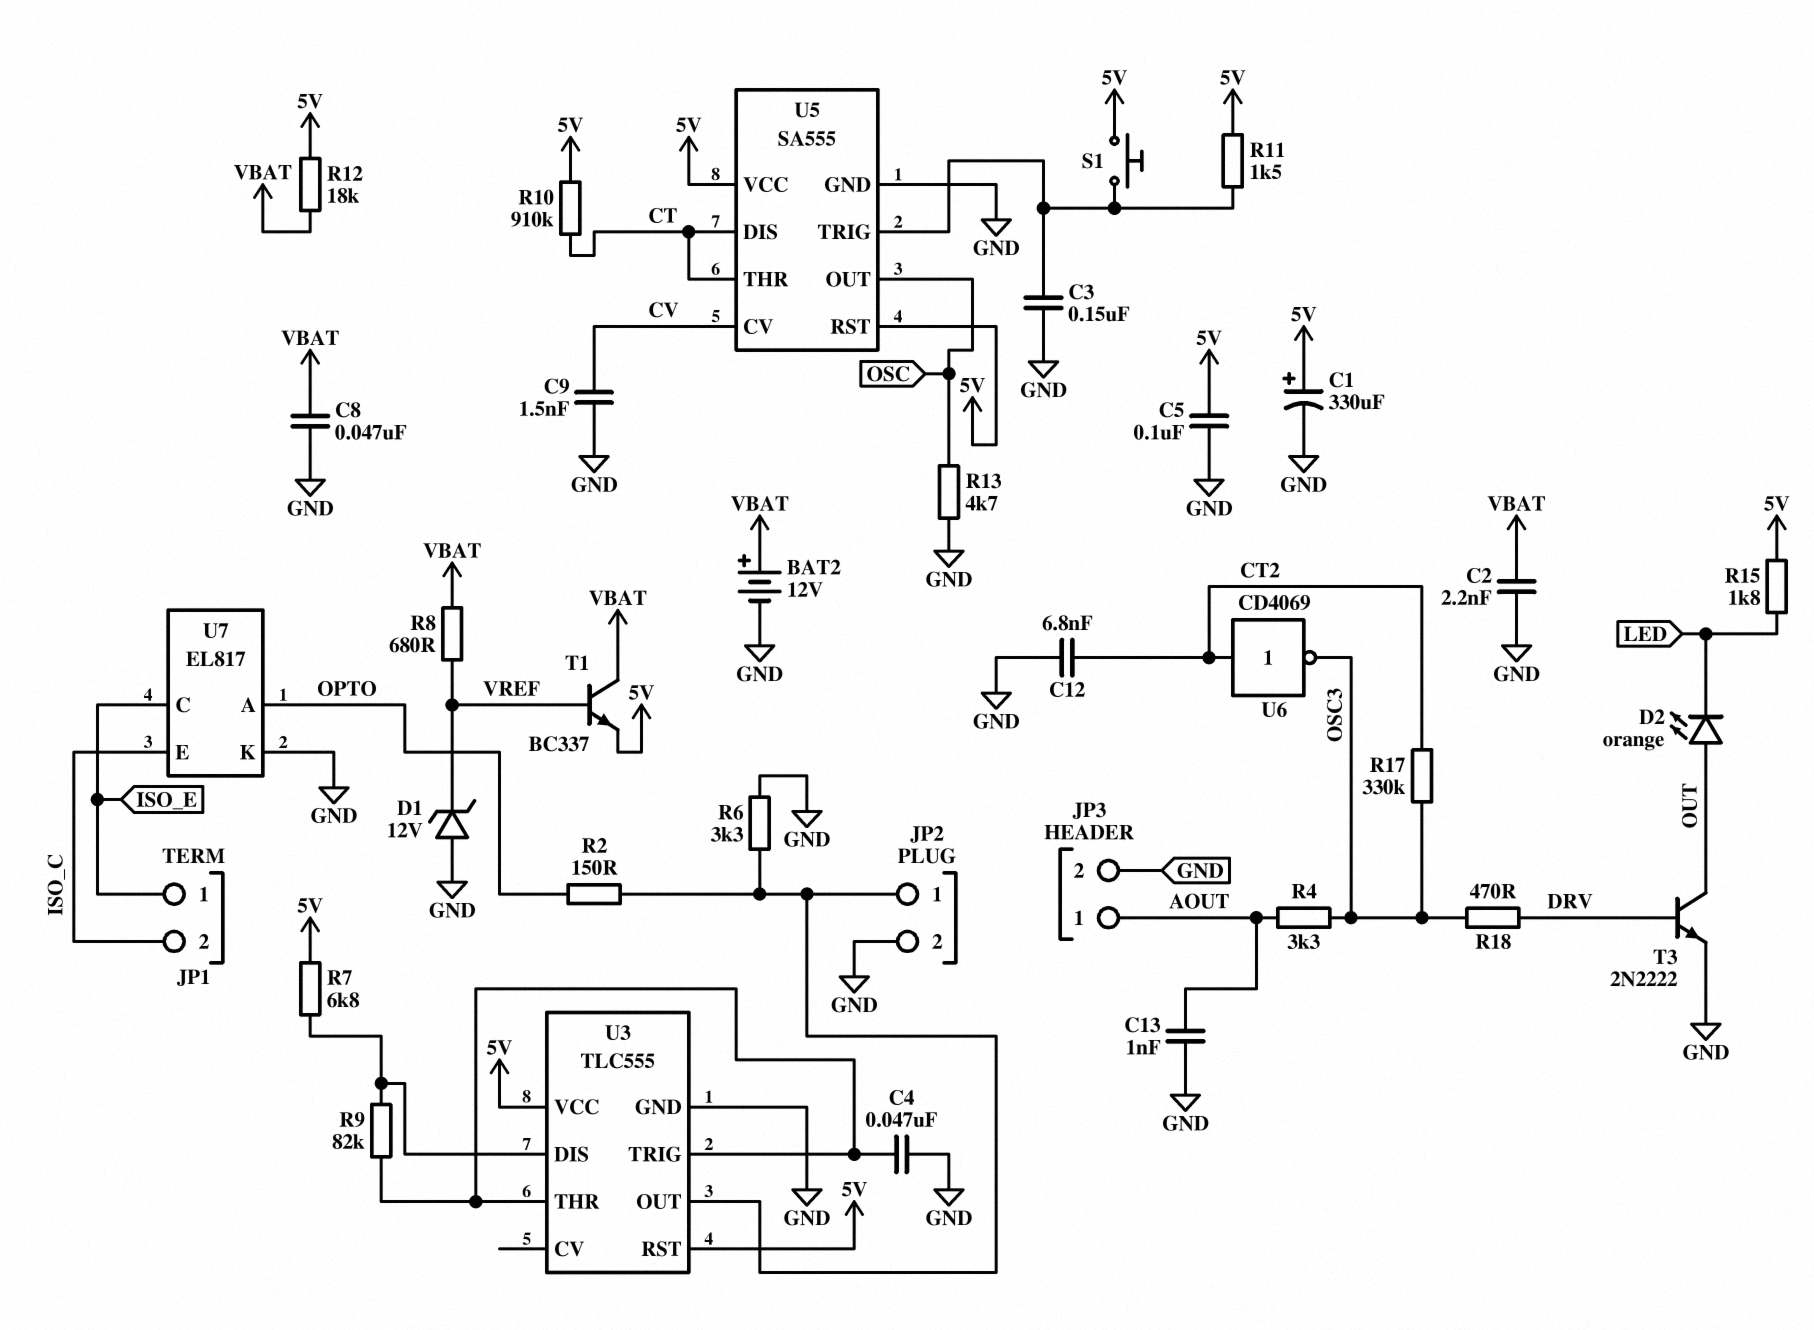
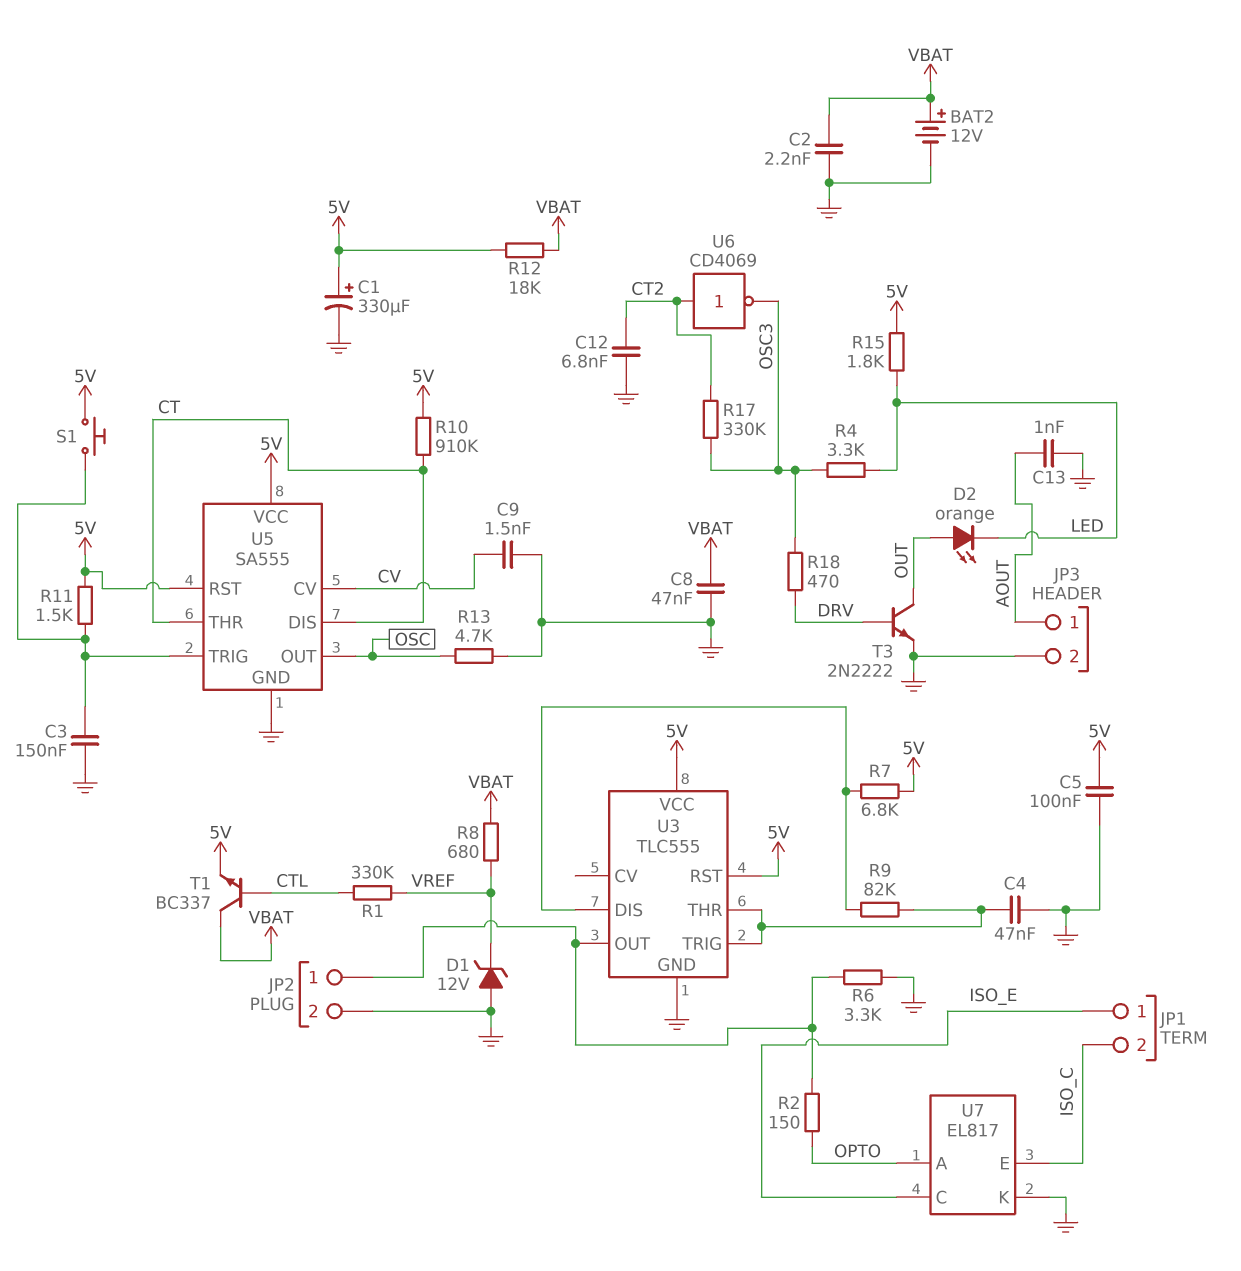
R1: none -> 330k (CTL, VREF)
R4: 3.3k (AOUT, OSC3) -> 3.3k (LED, OSC3)
T1: NPN BC337 (B VREF, C VBAT, E 5V) -> NPN BC337 (B CTL, C VBAT, E 5V)

